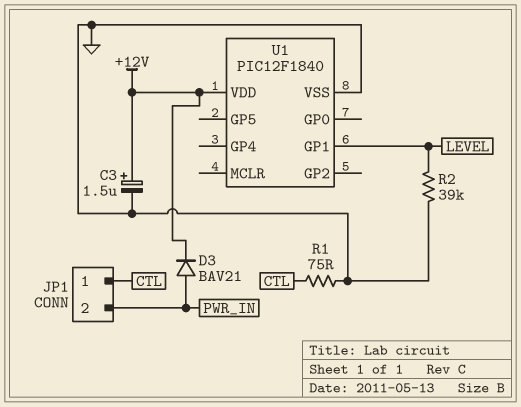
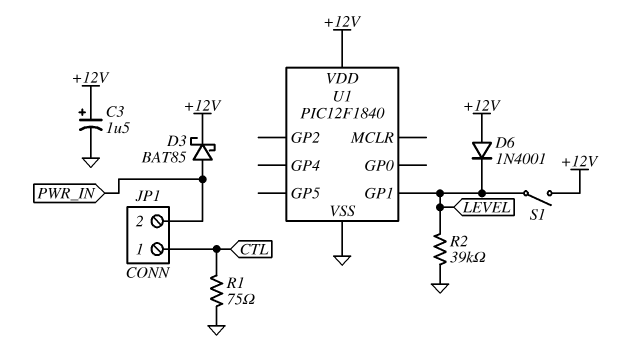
D3: diode BAV21 (A PWR_IN, K +12V) -> schottky BAT85 (A PWR_IN, K +12V)
D6: none -> diode 1N4001 (A +12V, K LEVEL)
S1: none -> switch (+12V, LEVEL)

